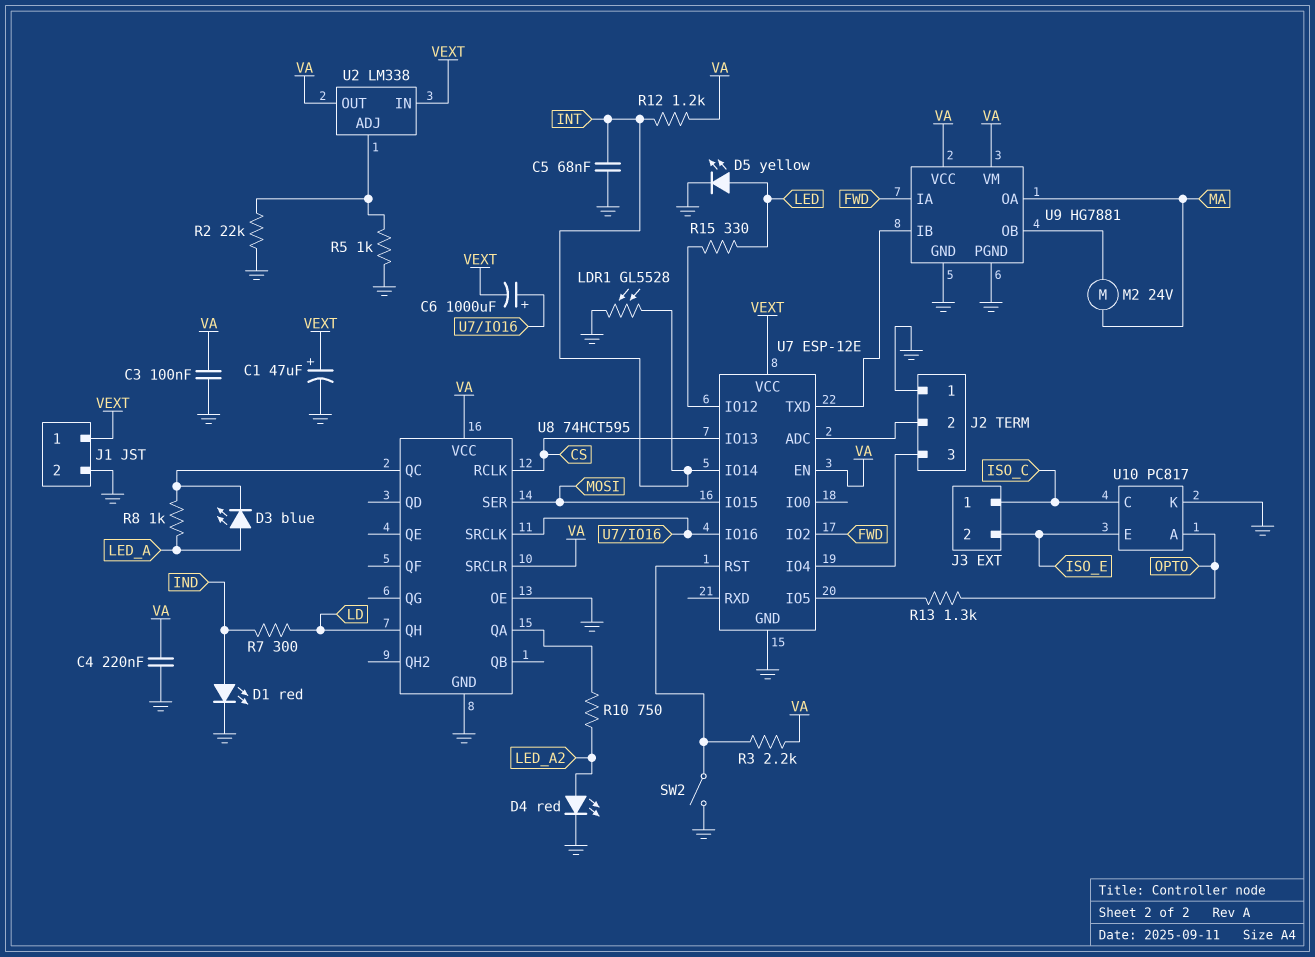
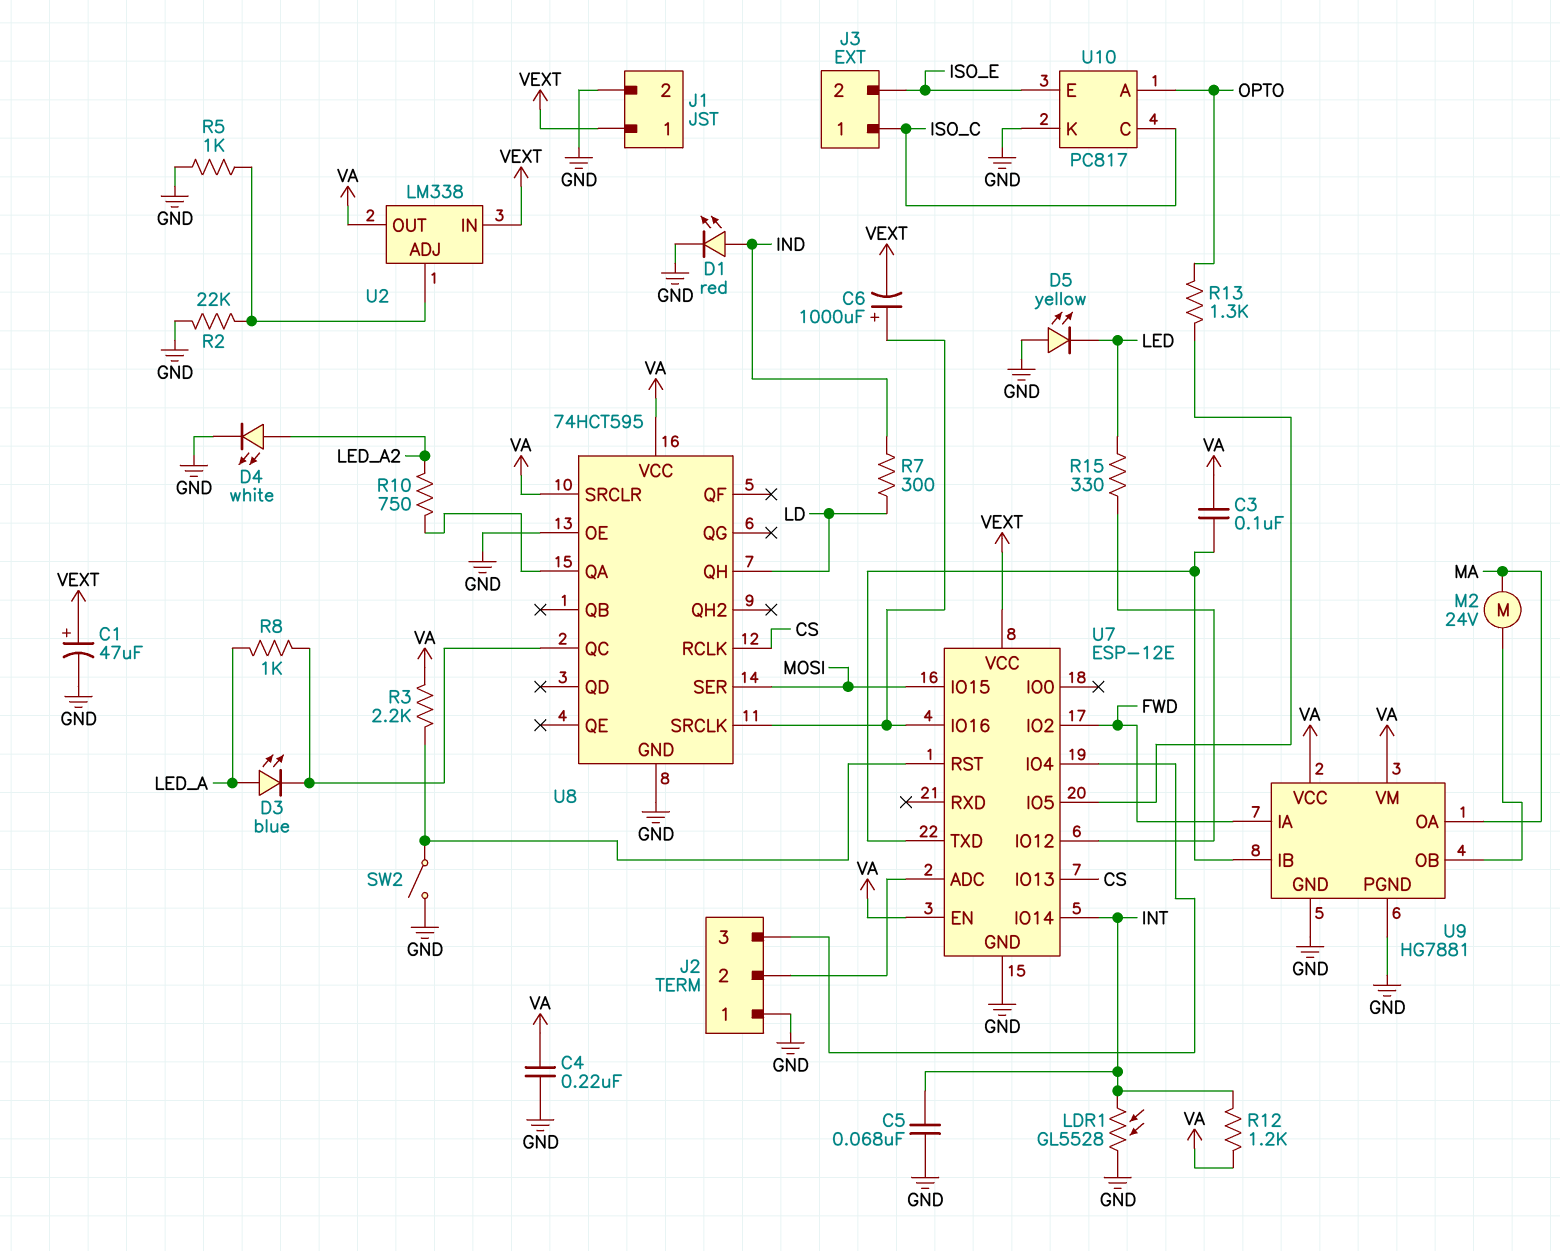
C3: 100nF (GND, VA) -> 100nF (U7/TXD, VA)
D4: LED red (A LED_A2, K GND) -> LED white (A LED_A2, K GND)
D5: LED yellow (A LED, K GND) -> LED yellow (A GND, K LED)

